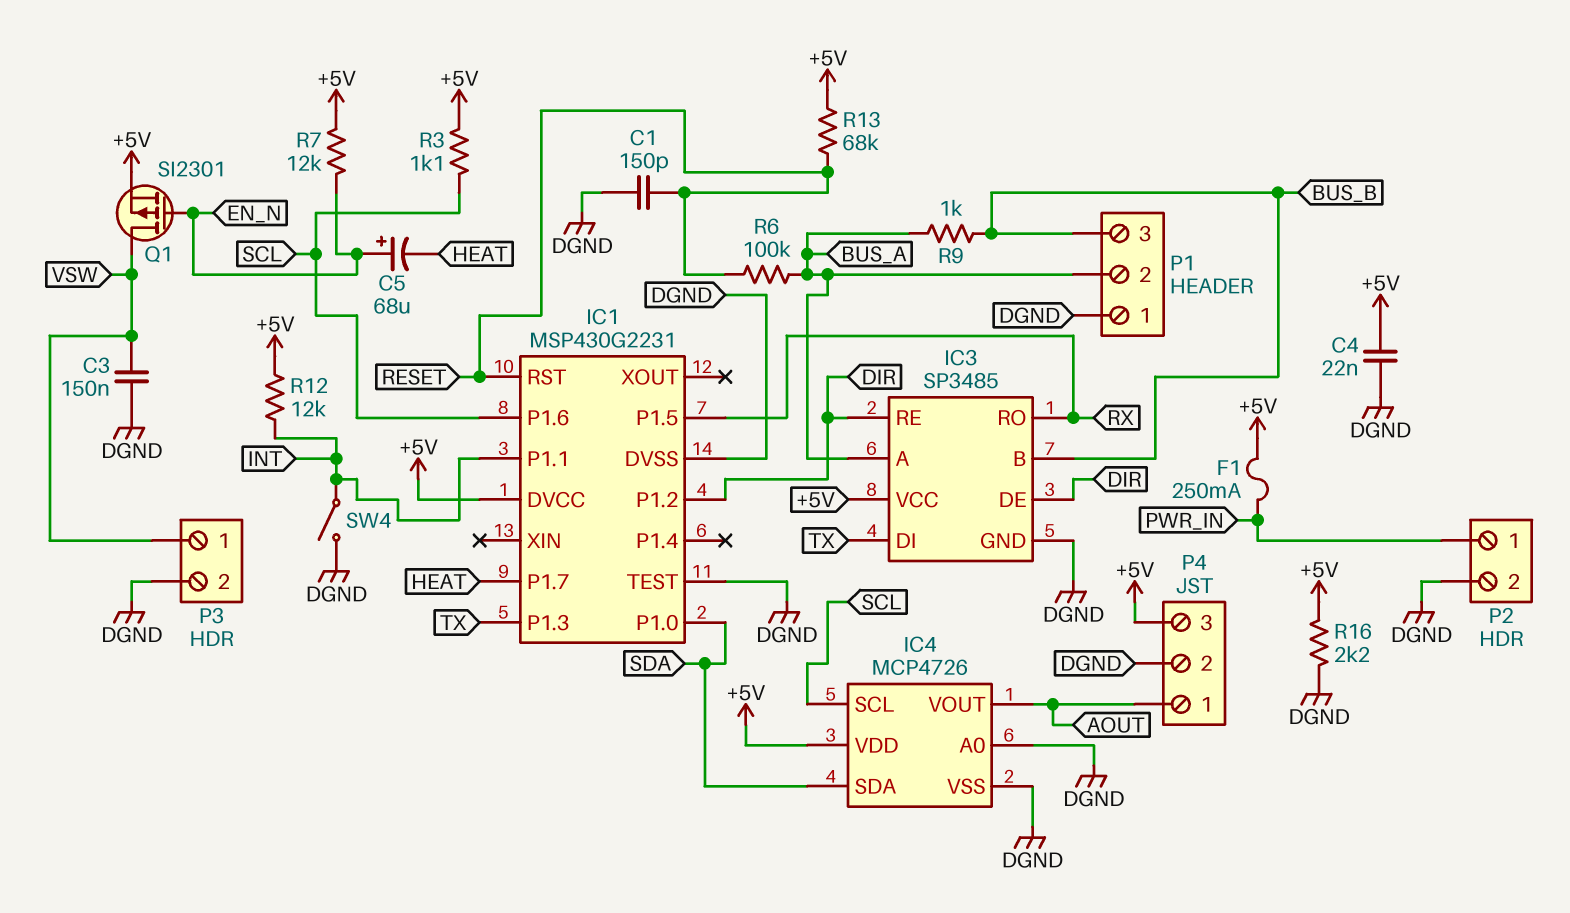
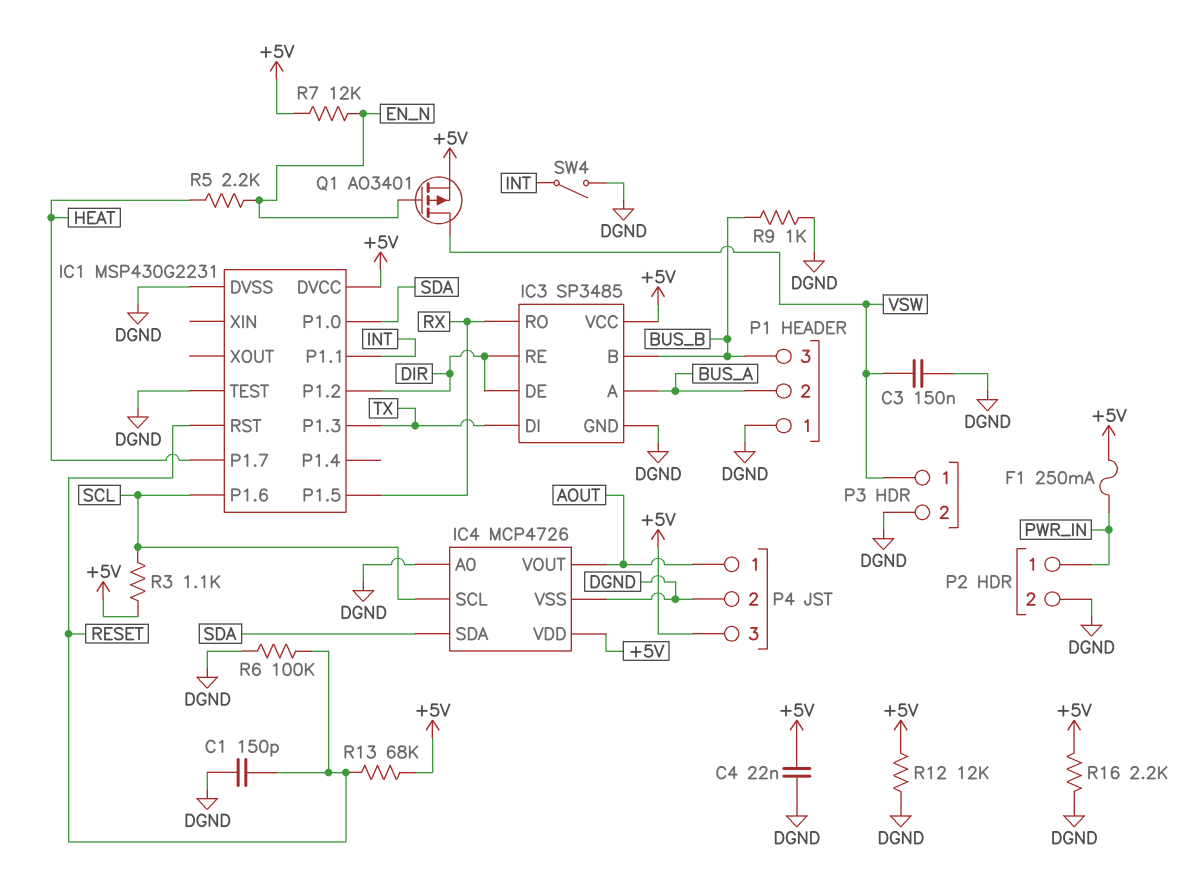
C5: 68uF (plus EN_N, minus HEAT) -> none
Q1: PMOS SI2301 (G EN_N, D VSW, S +5V) -> PMOS AO3401 (G EN_N, D VSW, S +5V)
R5: none -> 2.2k (EN_N, HEAT)
R6: 100k (BUS_A, RESET) -> 100k (DGND, RESET)
R9: 1k (BUS_A, BUS_B) -> 1k (BUS_B, DGND)
R12: 12k (+5V, INT) -> 12k (+5V, DGND)

